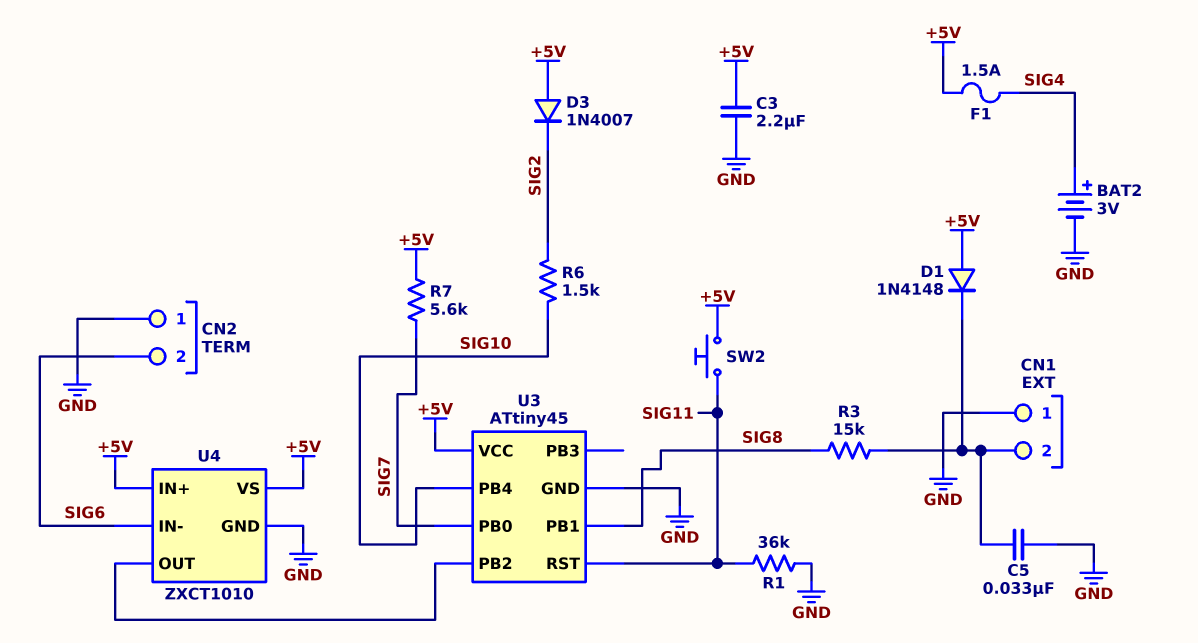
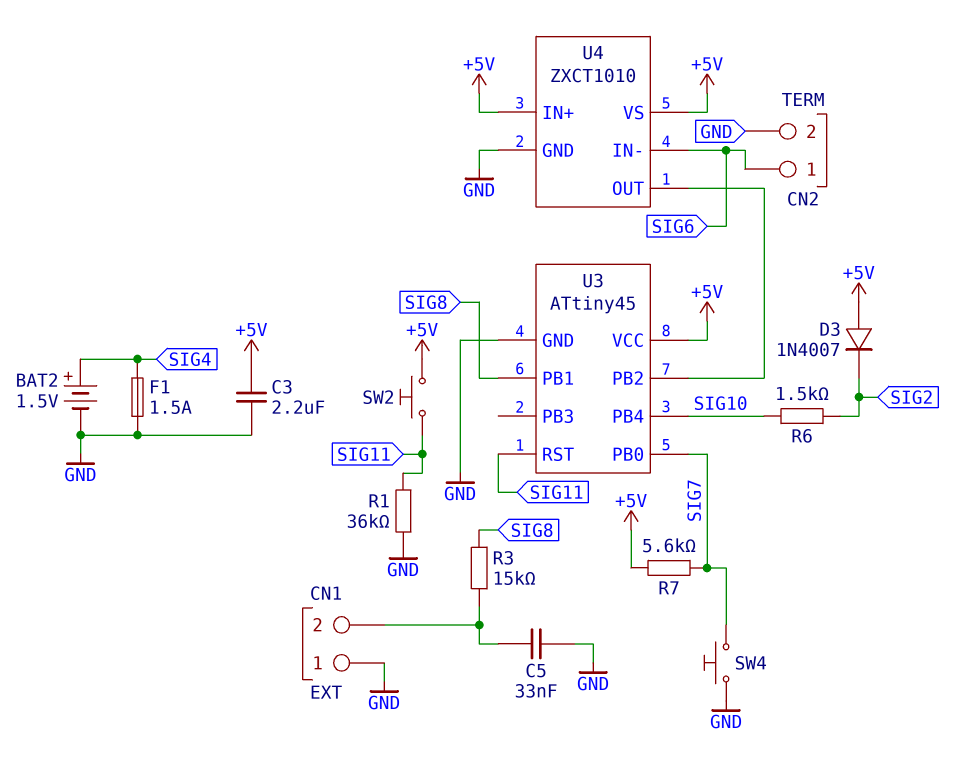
BAT2: 3V (plus SIG4, minus GND) -> 1.5V (plus SIG4, minus GND)
CN2 pin 1: GND -> SIG6
CN2 pin 2: SIG6 -> GND
D1: diode 1N4148 (A +5V, K CN1/2) -> none
F1: 1.5A (+5V, SIG4) -> 1.5A (GND, SIG4)
SW4: none -> button (GND, SIG7)

